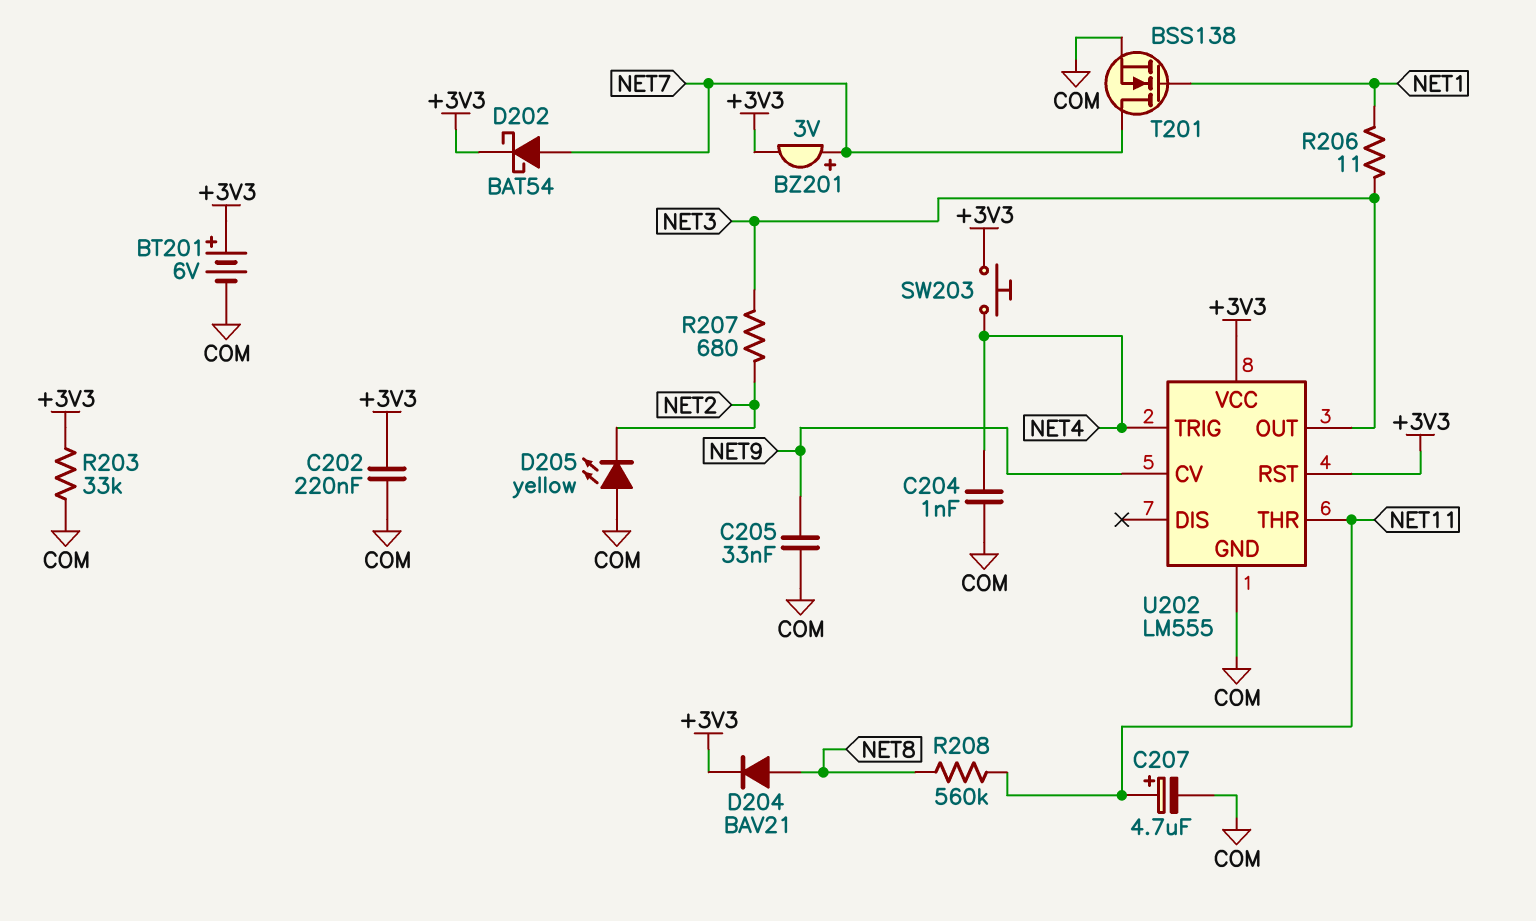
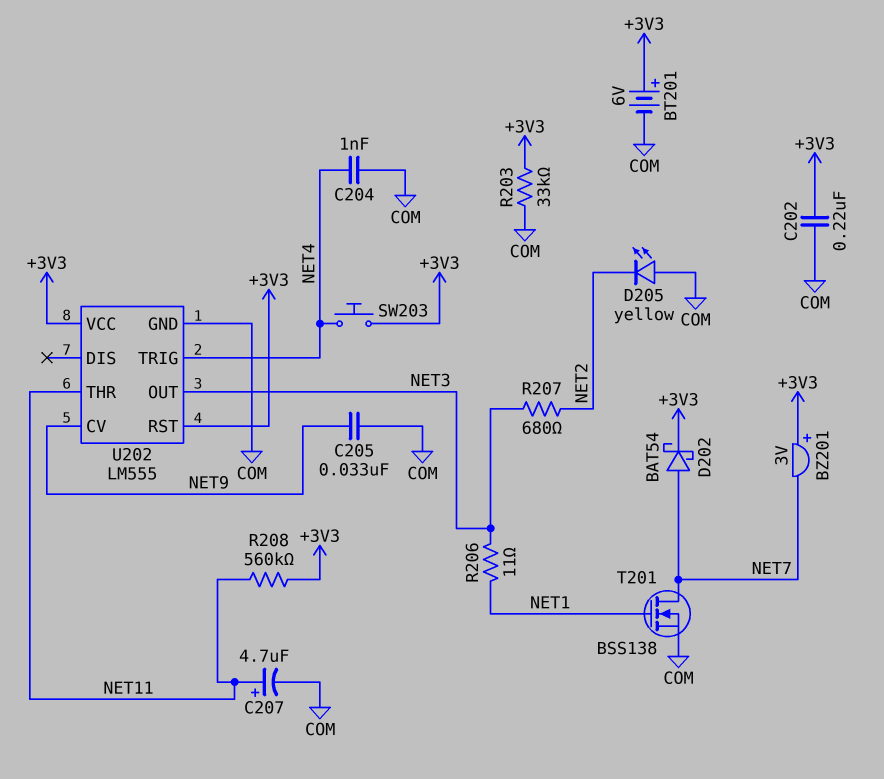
BZ201: buzzer 3V (plus NET7, minus +3V3) -> buzzer 3V (plus +3V3, minus NET7)
D204: diode BAV21 (A NET8, K +3V3) -> none
R208: 560k (NET8, NET11) -> 560k (+3V3, NET11)

